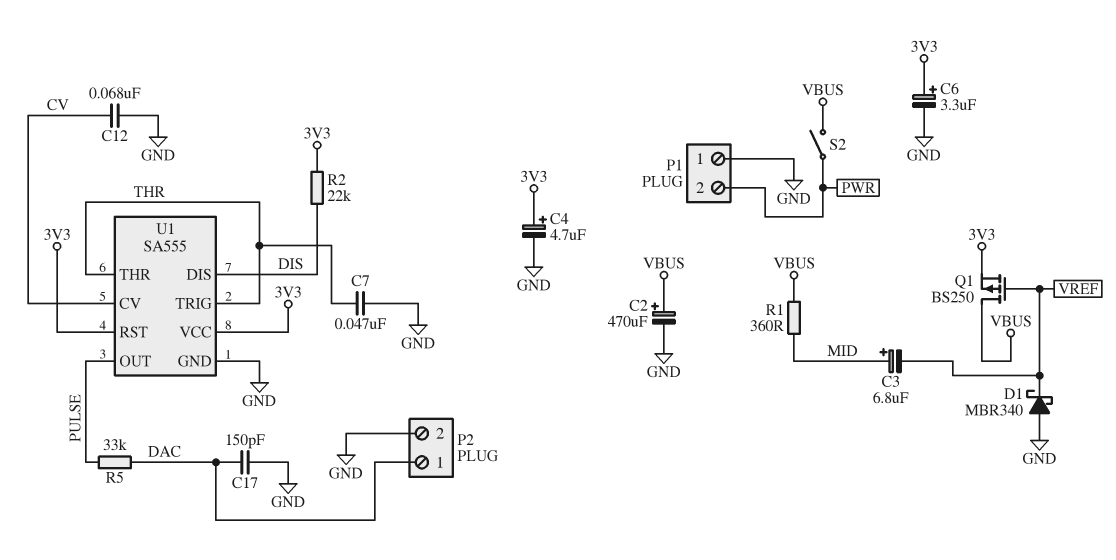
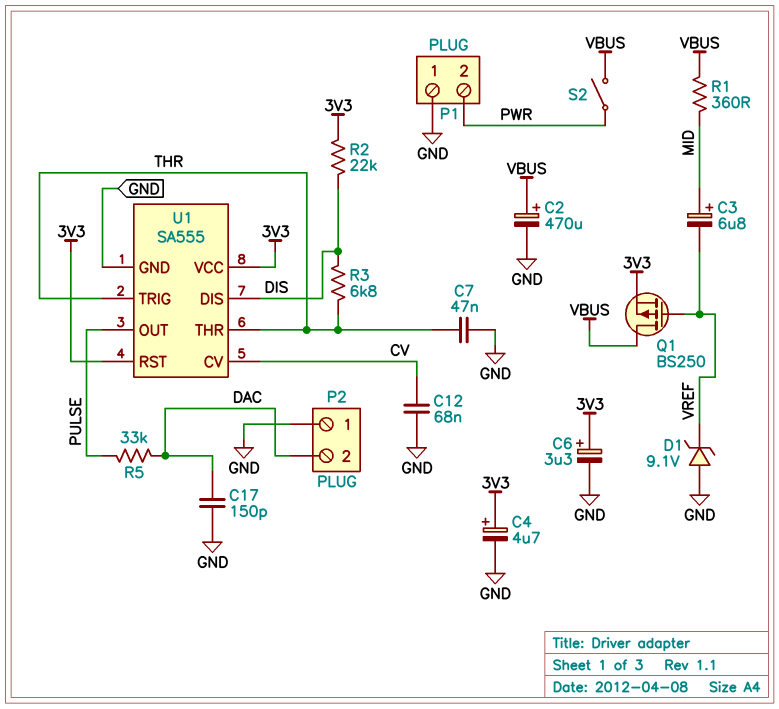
D1: schottky MBR340 (A GND, K VREF) -> zener 9.1V (A GND, K VREF)
P2 pin 1: DAC -> GND
P2 pin 2: GND -> DAC
R3: none -> 6.8k (DIS, THR)

